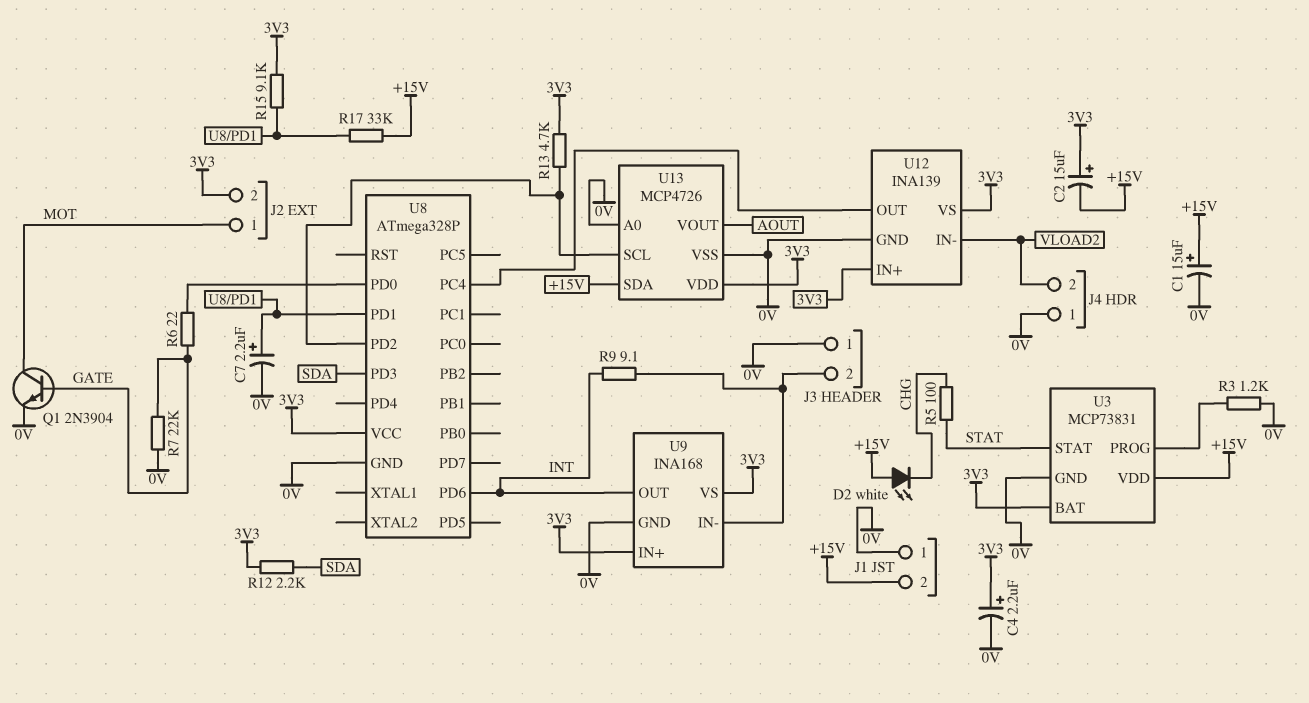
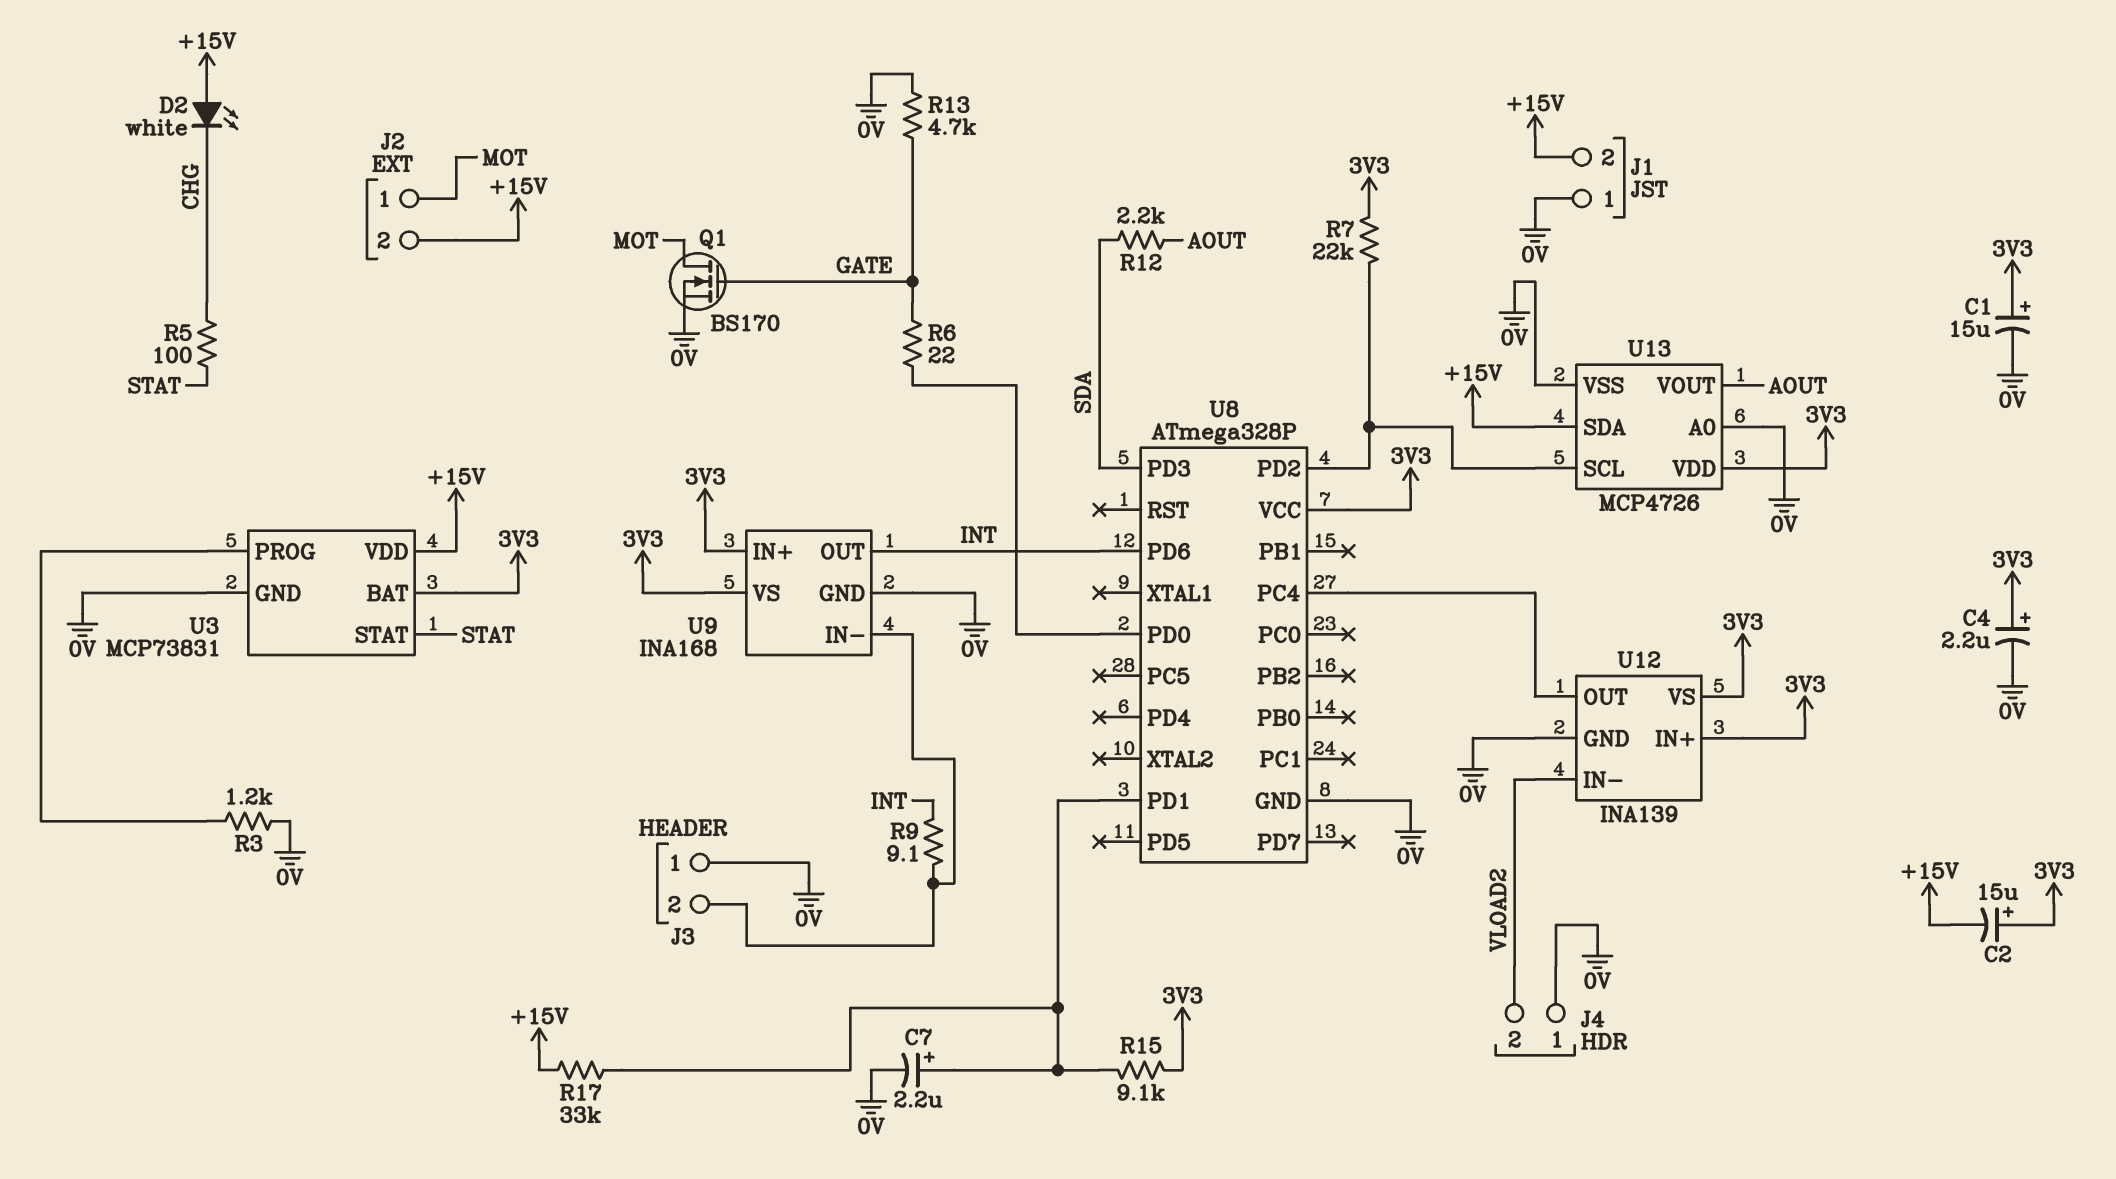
C1: 15uF (plus +15V, minus 0V) -> 15uF (plus 3V3, minus 0V)
J2 pin 2: 3V3 -> +15V
Q1: NPN 2N3904 (B GATE, C MOT, E 0V) -> NMOS BS170 (G GATE, D MOT, S 0V)
R7: 22k (0V, GATE) -> 22k (3V3, U8/PD2)
R12: 2.2k (3V3, SDA) -> 2.2k (AOUT, SDA)
R13: 4.7k (3V3, U8/PD2) -> 4.7k (0V, GATE)

